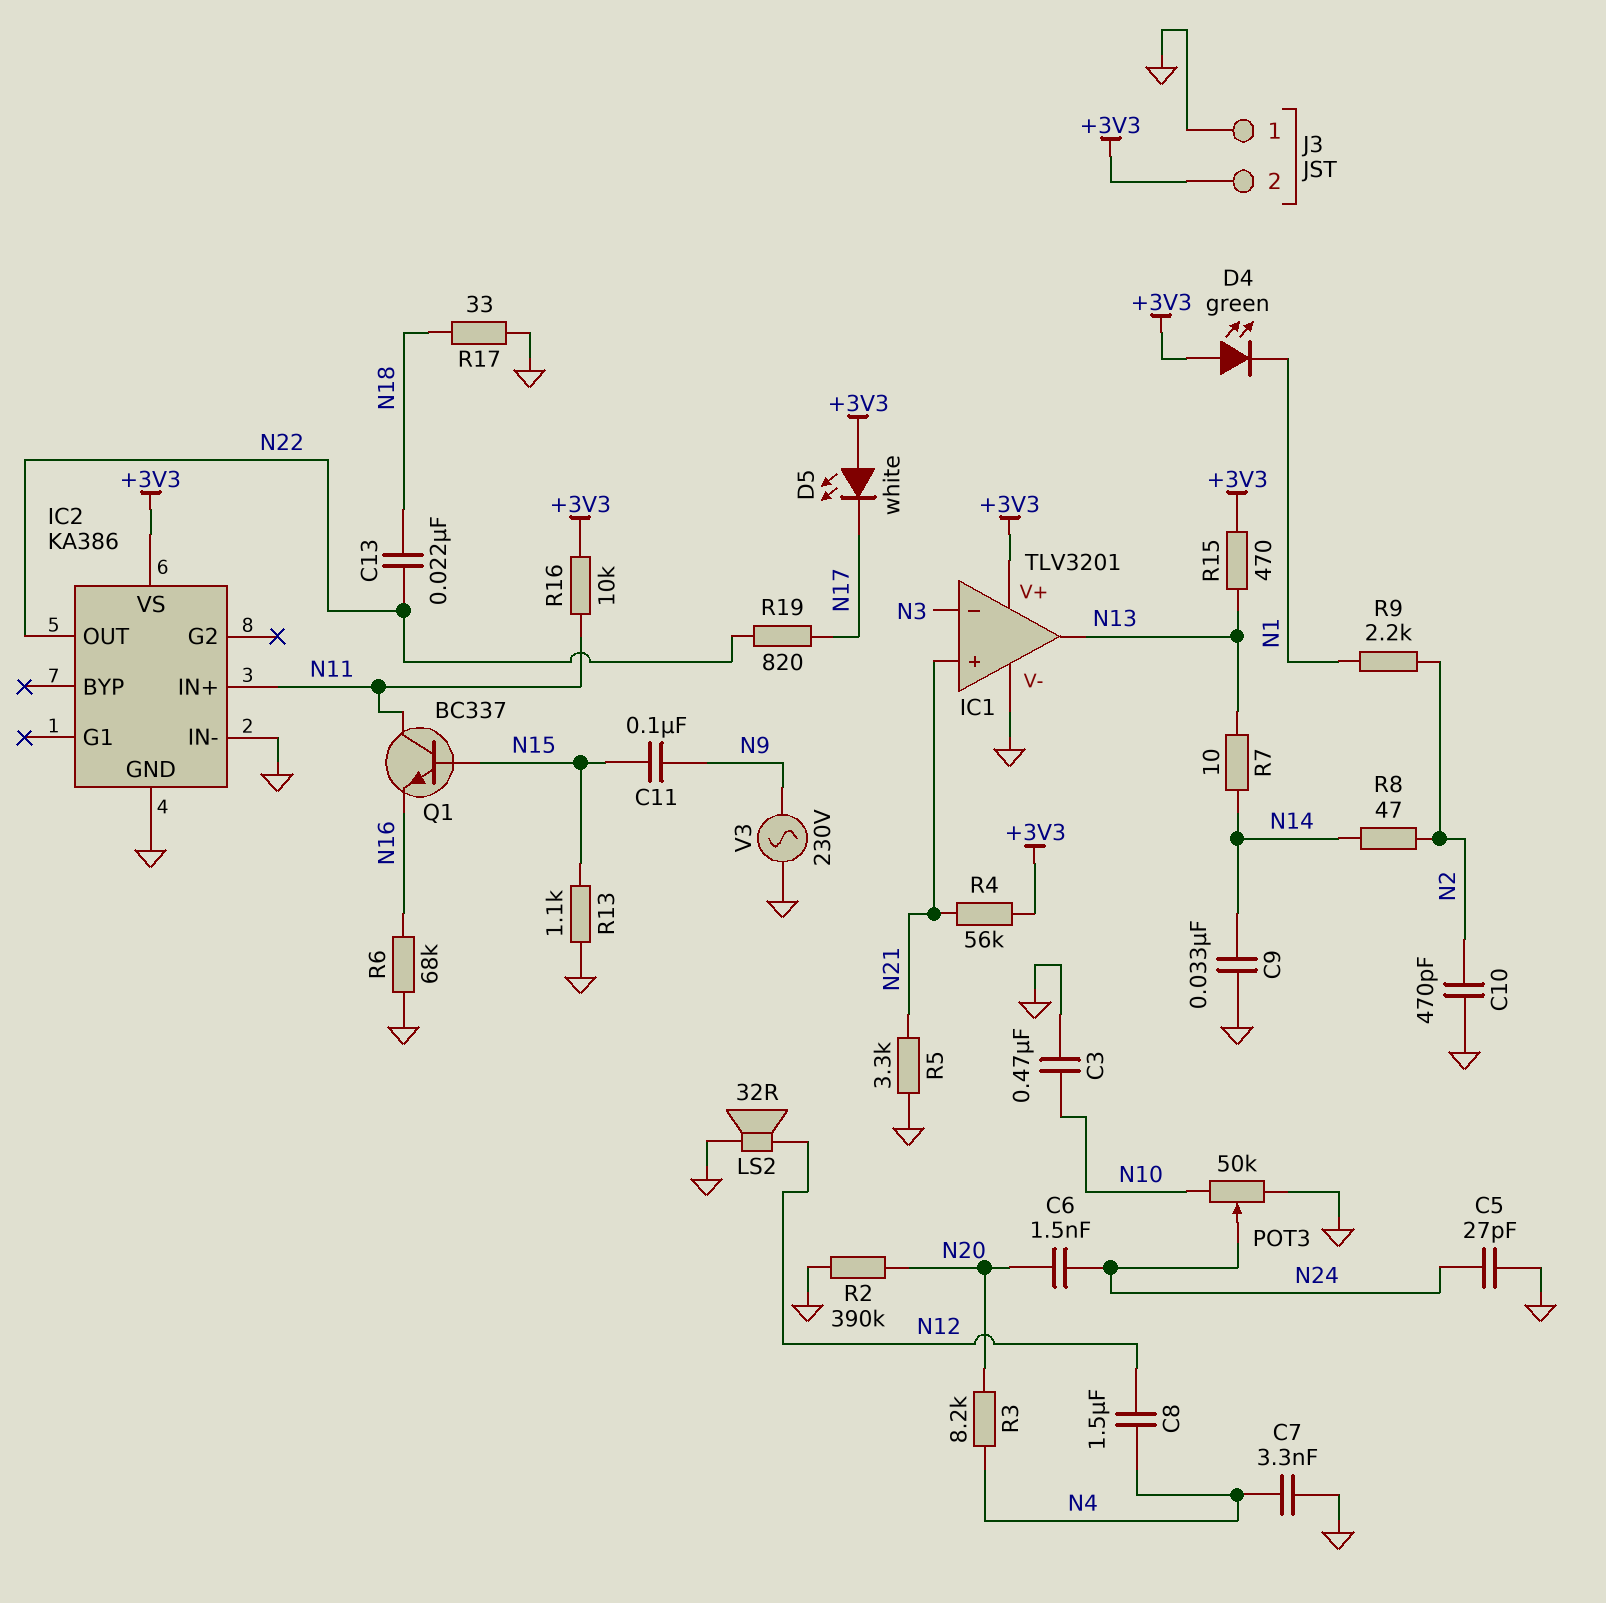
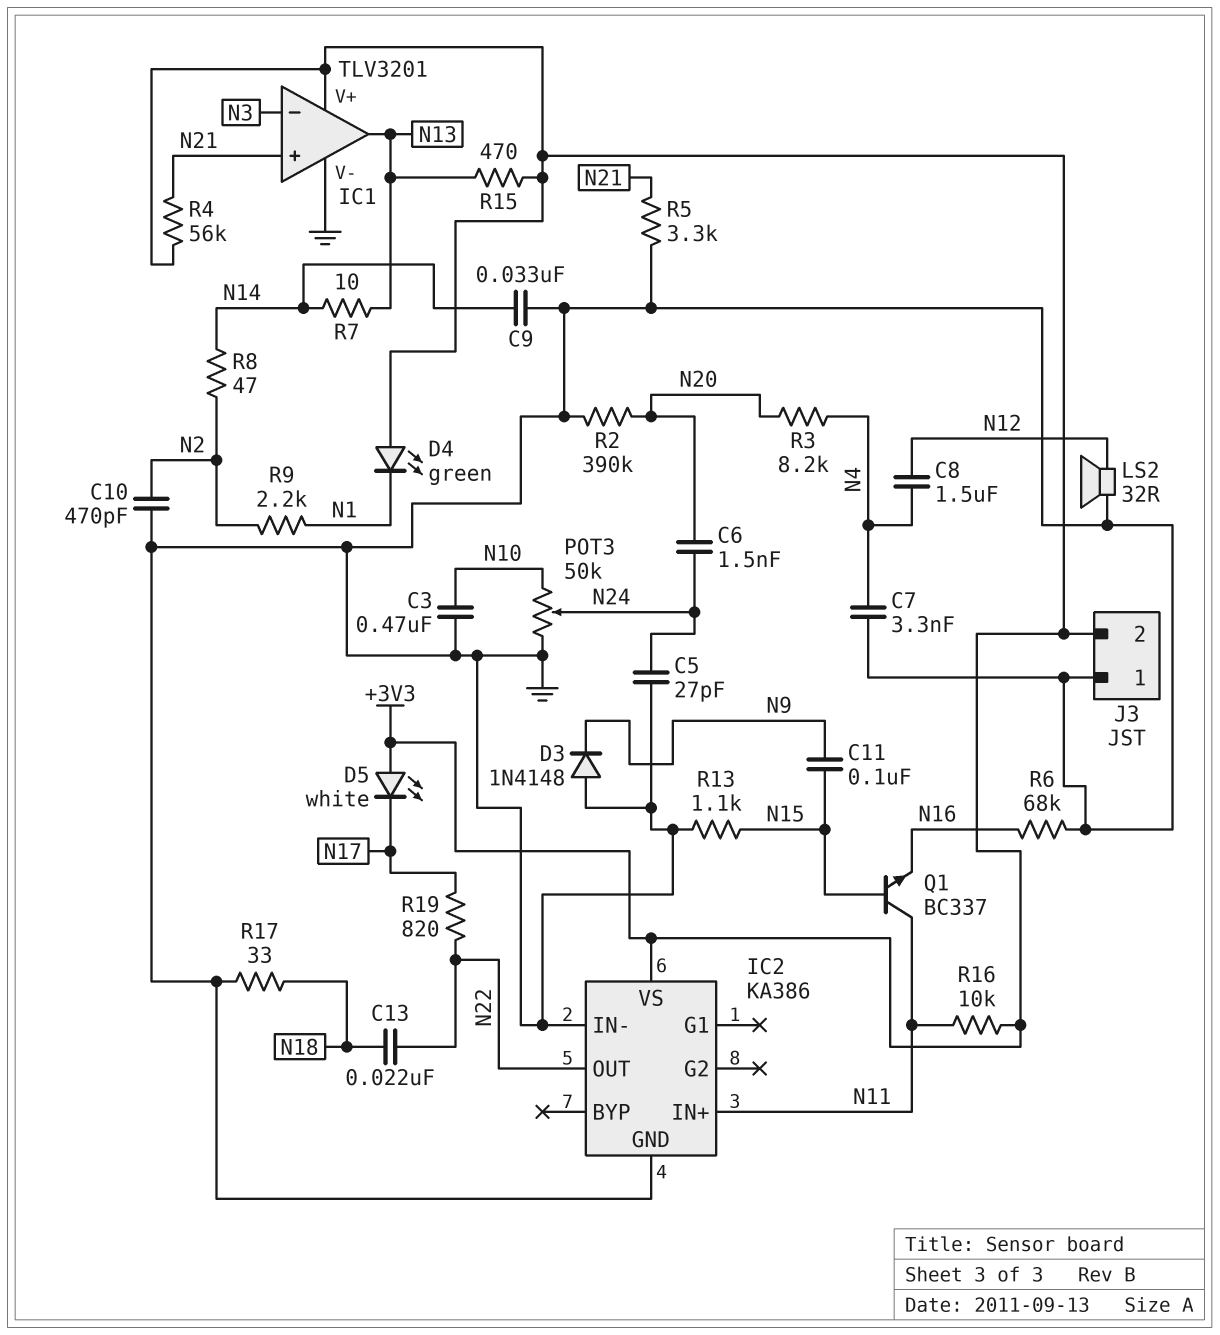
D3: none -> diode 1N4148 (A GND, K N9)
V3: AC 230V (GND, N9) -> none

